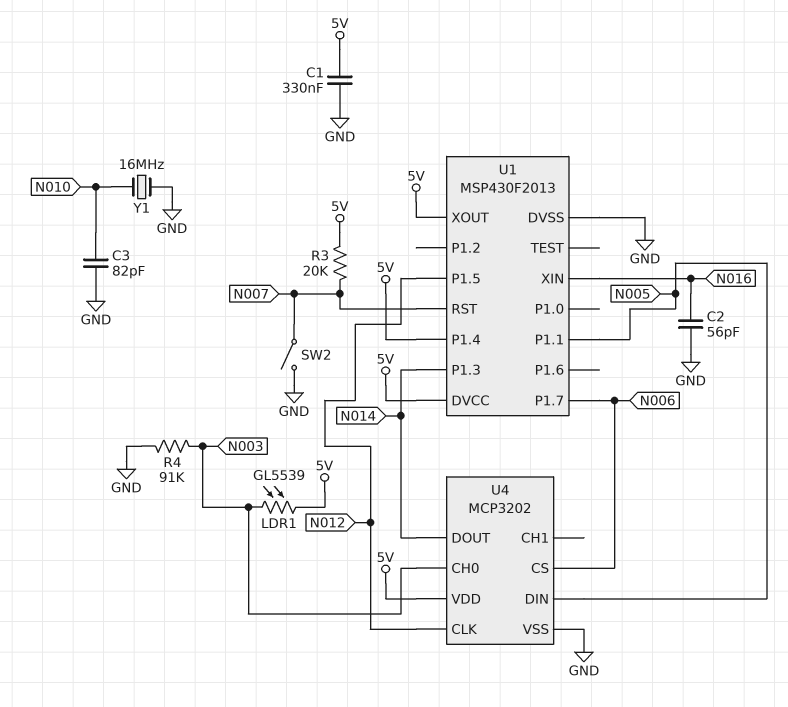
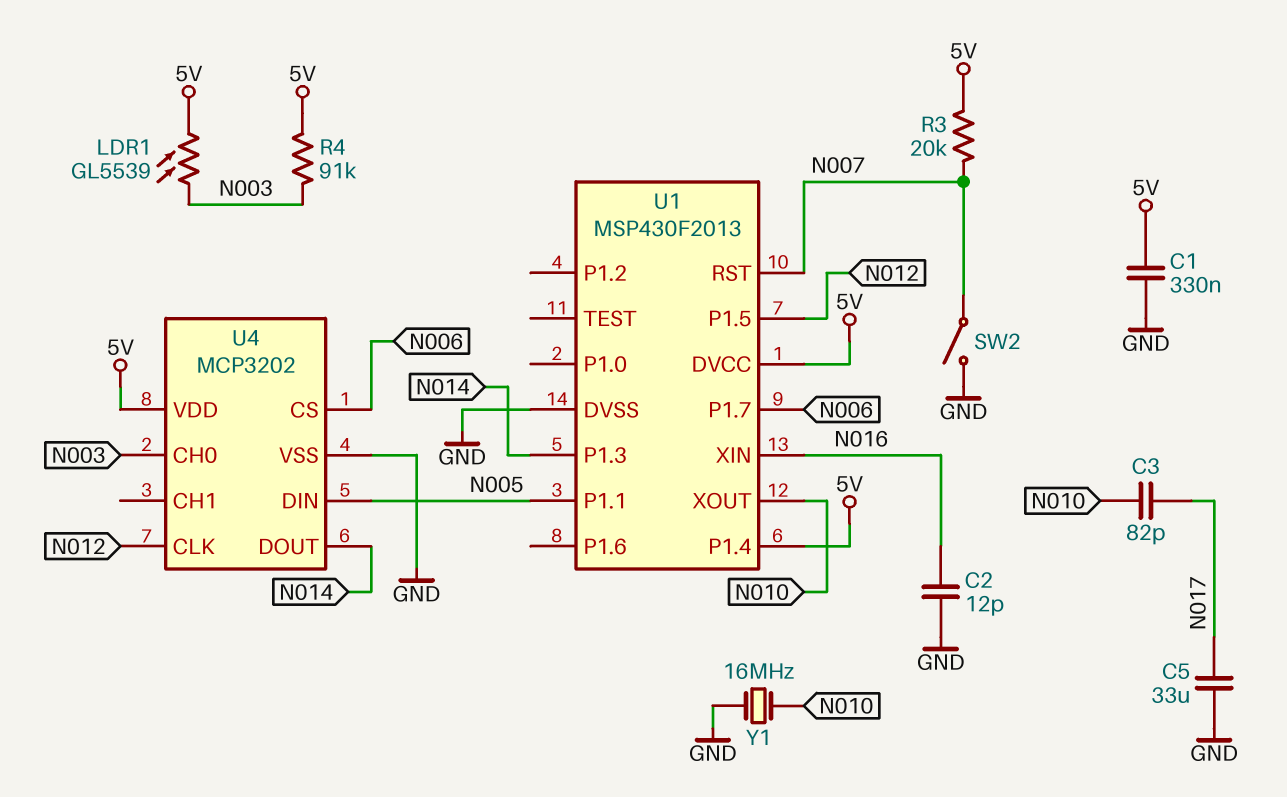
C2: 56pF (GND, N016) -> 12pF (GND, N016)
C3: 82pF (GND, N010) -> 82pF (N010, N017)
C5: none -> 33uF (GND, N017)
R4: 91k (GND, N003) -> 91k (5V, N003)
U1 pin XOUT: 5V -> N010

